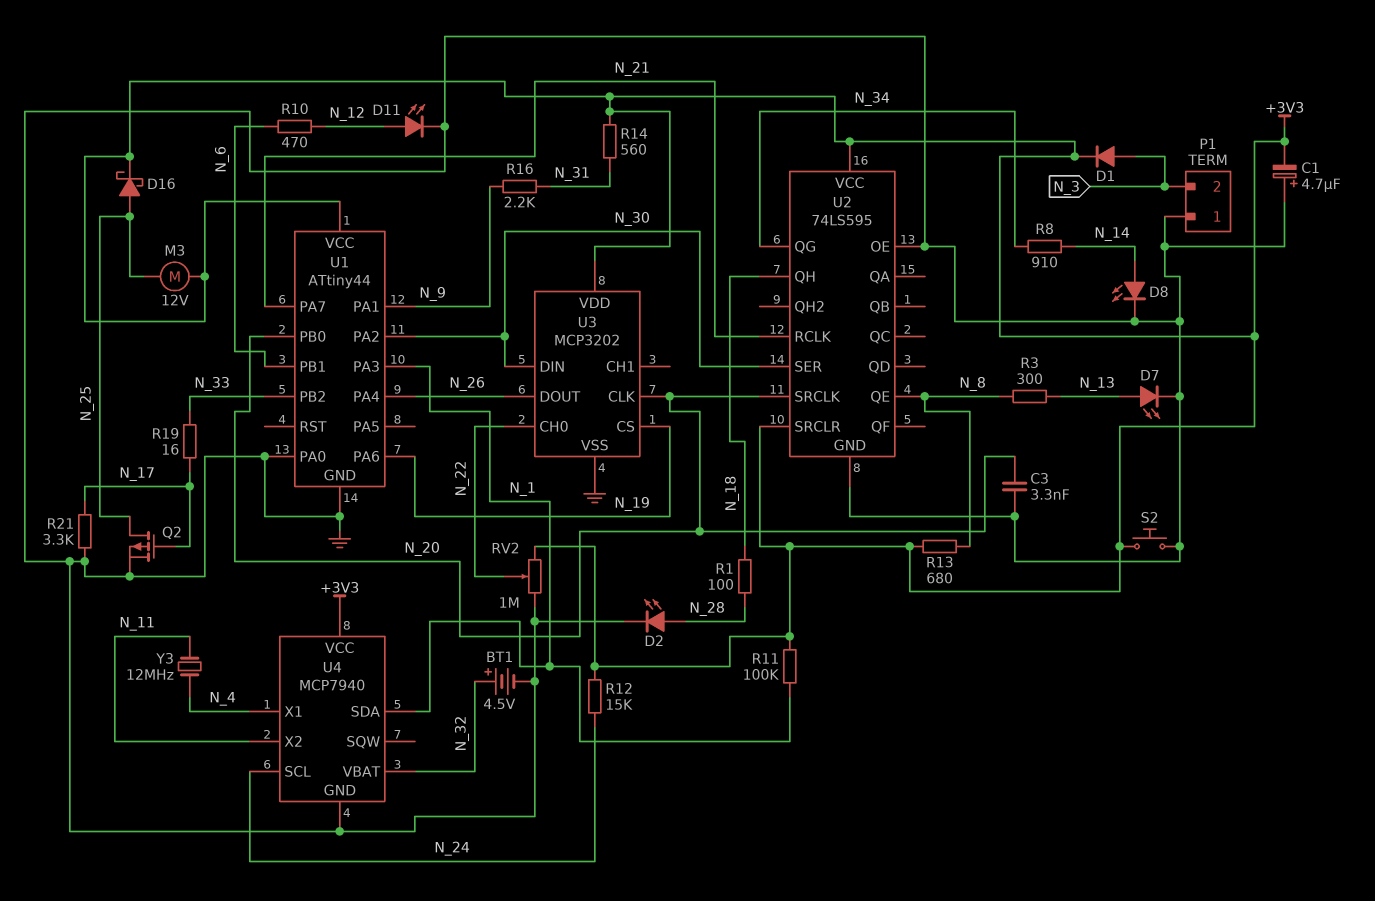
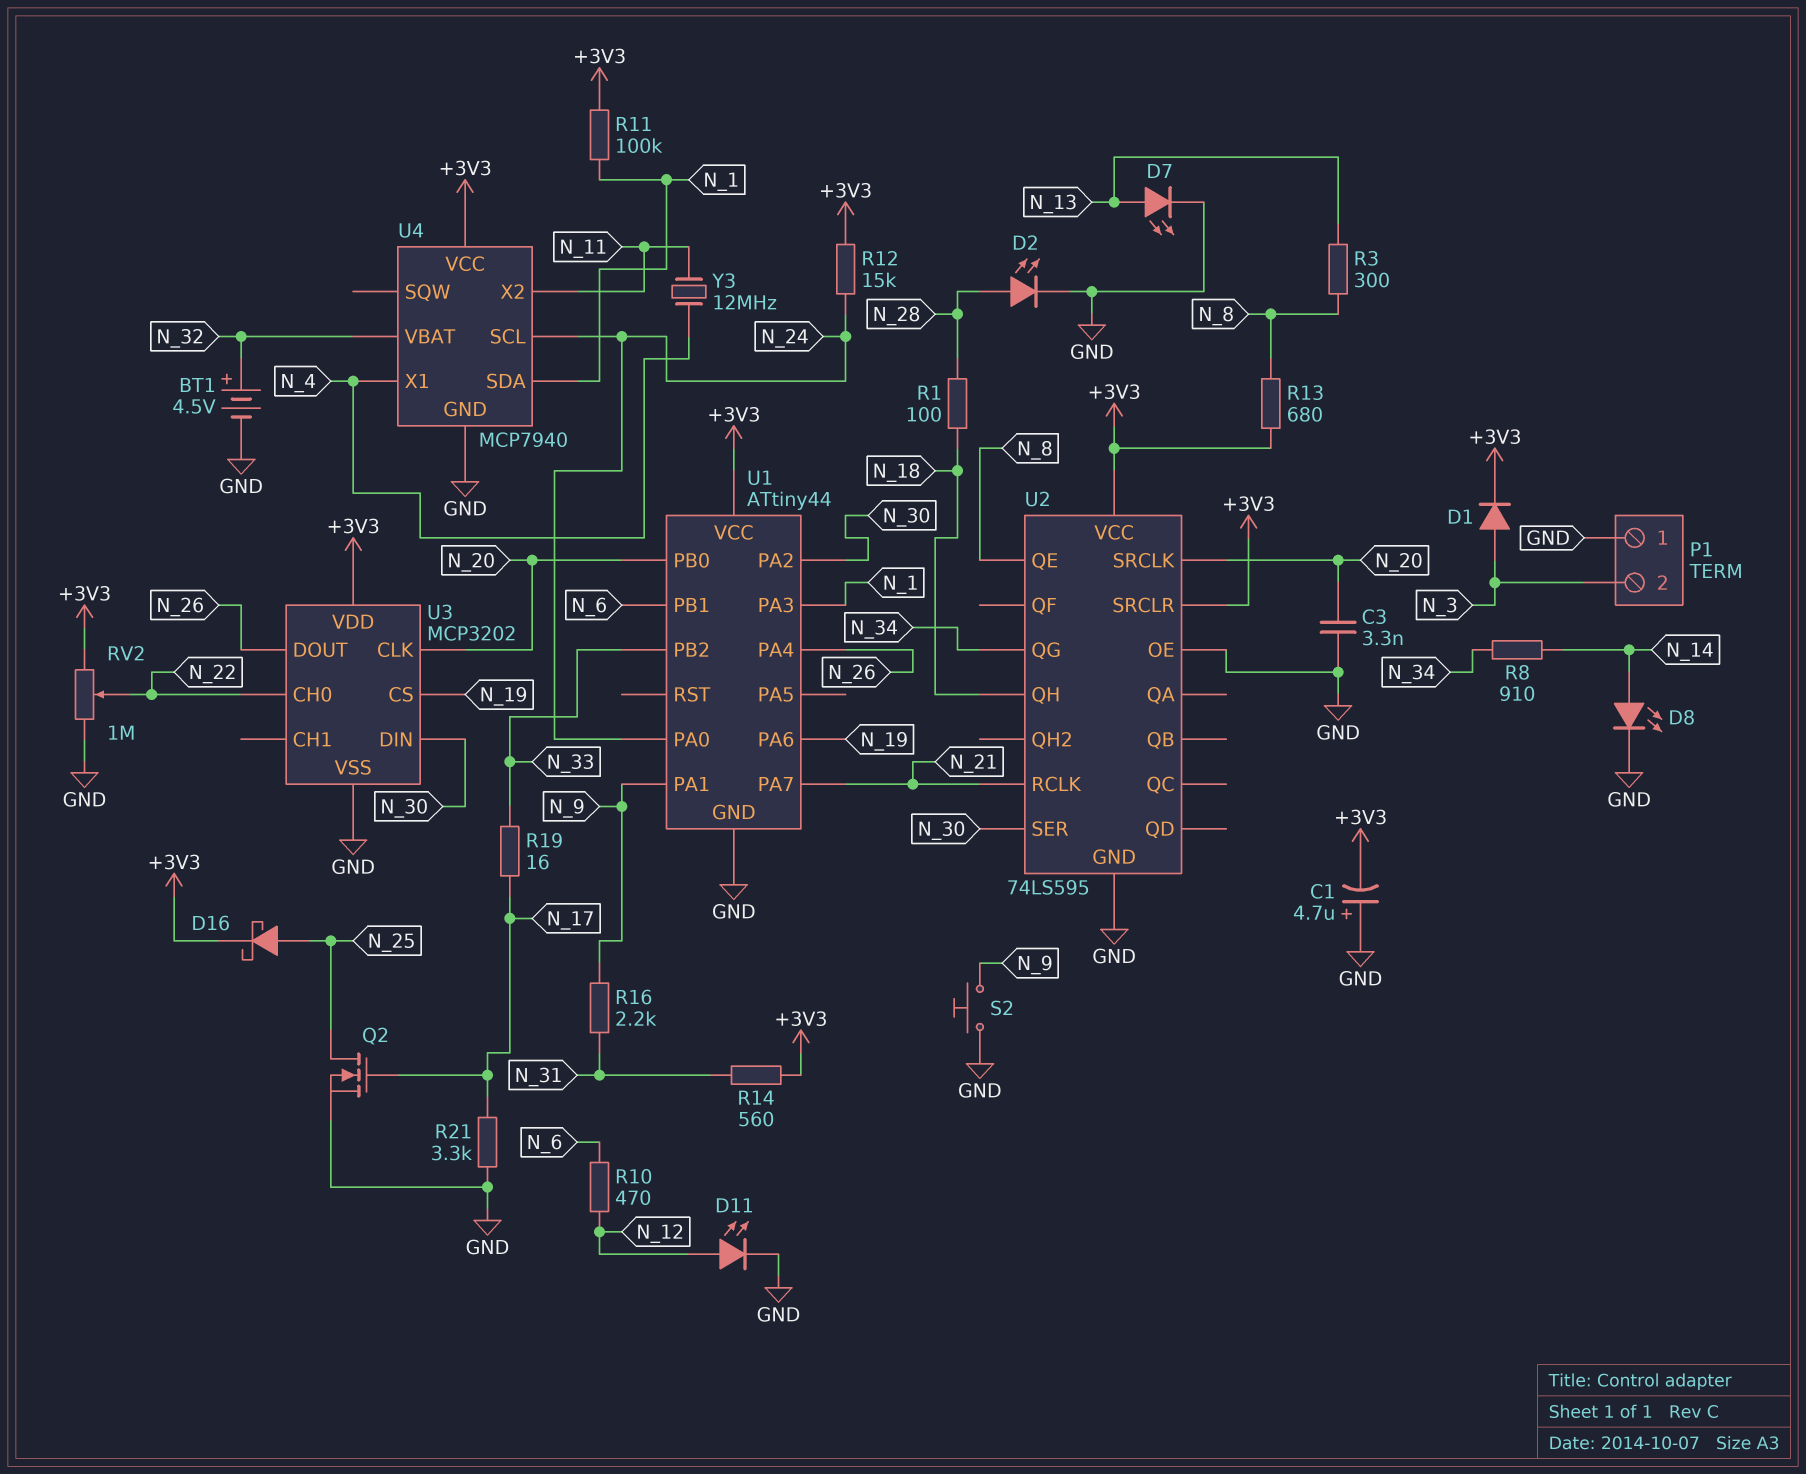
M3: motor 12V (+3V3, N_25) -> none
Q2: PMOS (G N_17, D N_25, S GND) -> NMOS (G N_17, D N_25, S GND)
S2: button (+3V3, GND) -> button (GND, N_9)
U1 pin PA0: GND -> N_24

